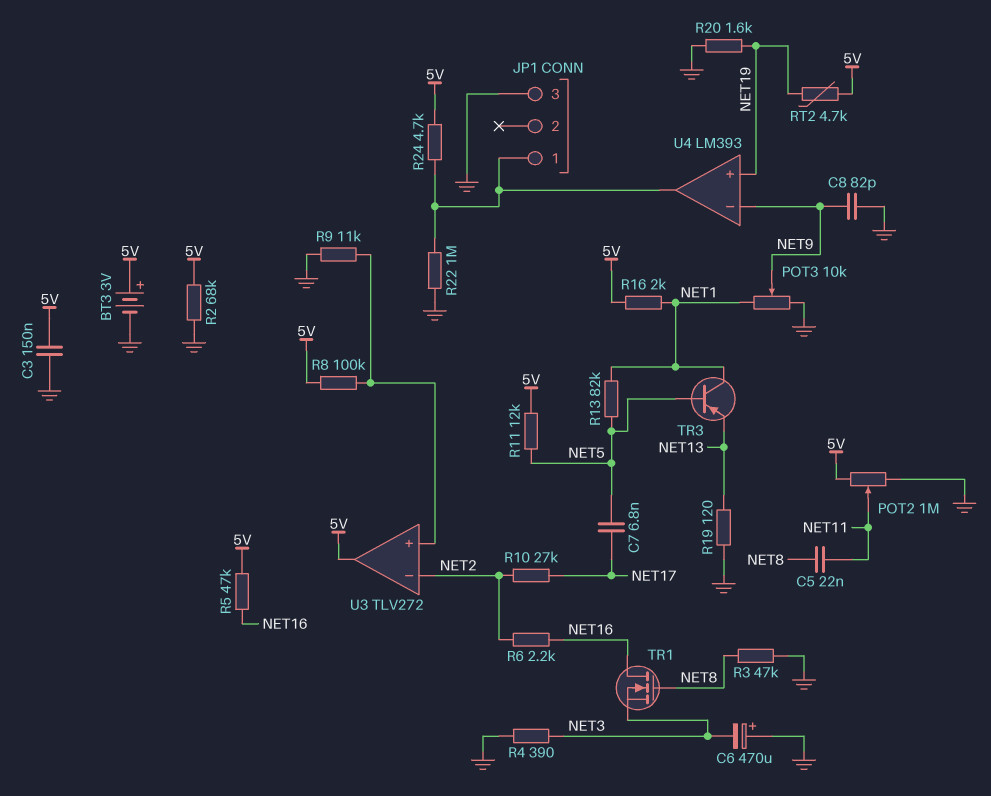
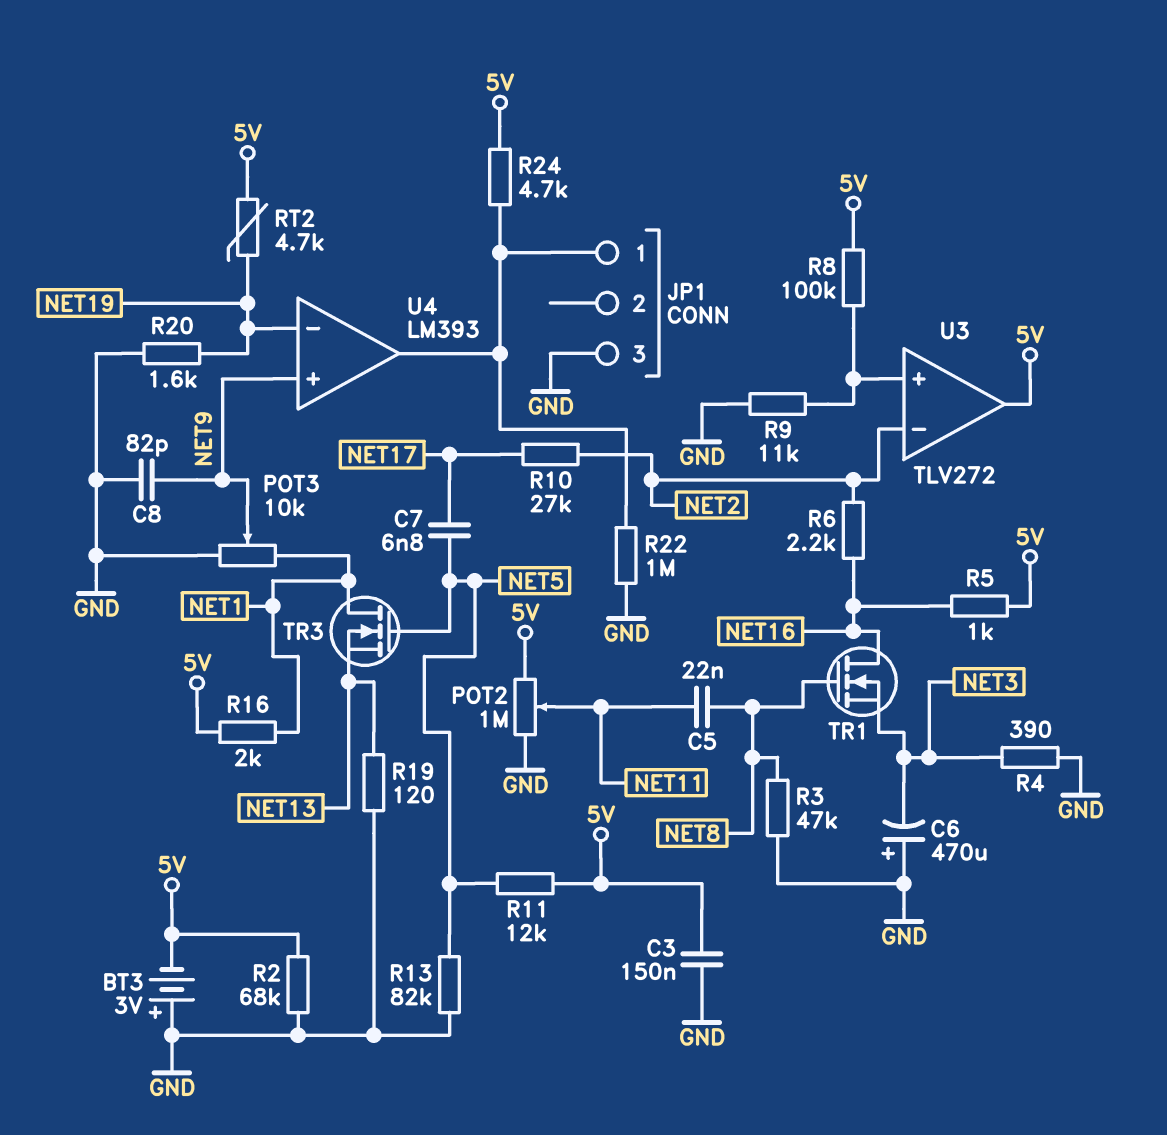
BT3: 3V (plus 5V, minus GND) -> 3V (plus GND, minus 5V)
R5: 47k (5V, NET16) -> 1k (5V, NET16)
R13: 82k (NET1, NET5) -> 82k (GND, NET5)
TR3: PNP (B NET5, C NET1, E NET13) -> NMOS (G NET5, D NET1, S NET13)
U4 pin in+: NET19 -> NET9
U4 pin in-: NET9 -> NET19

